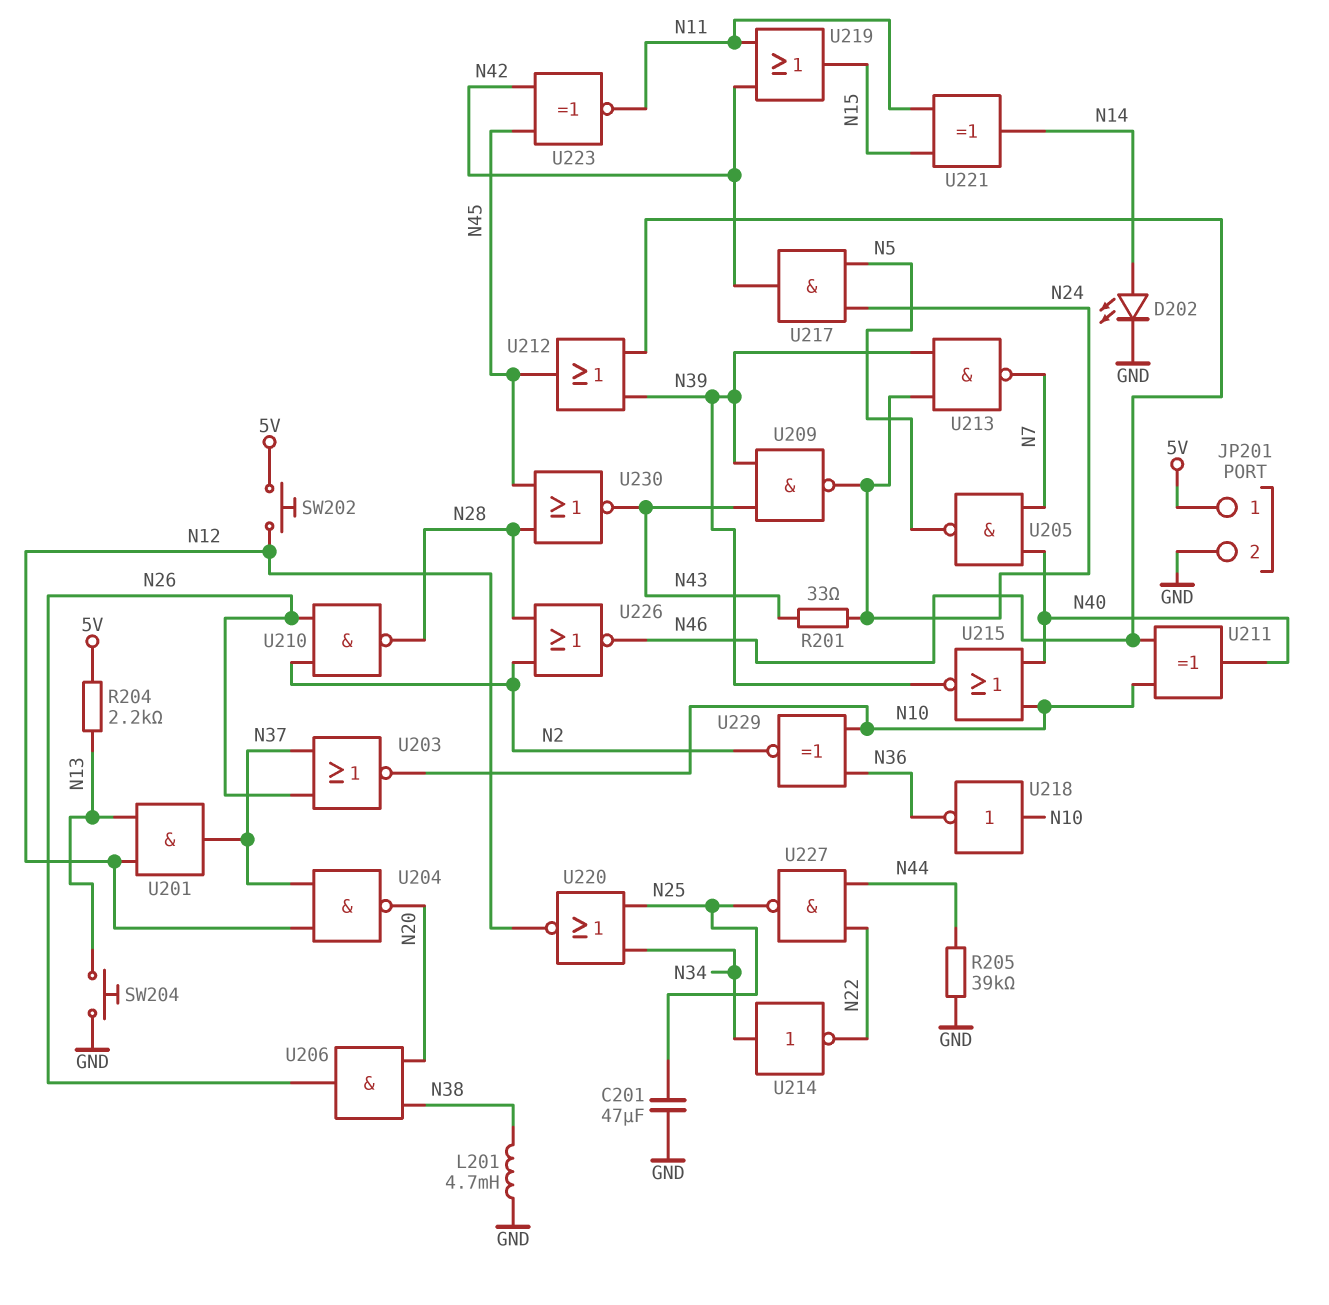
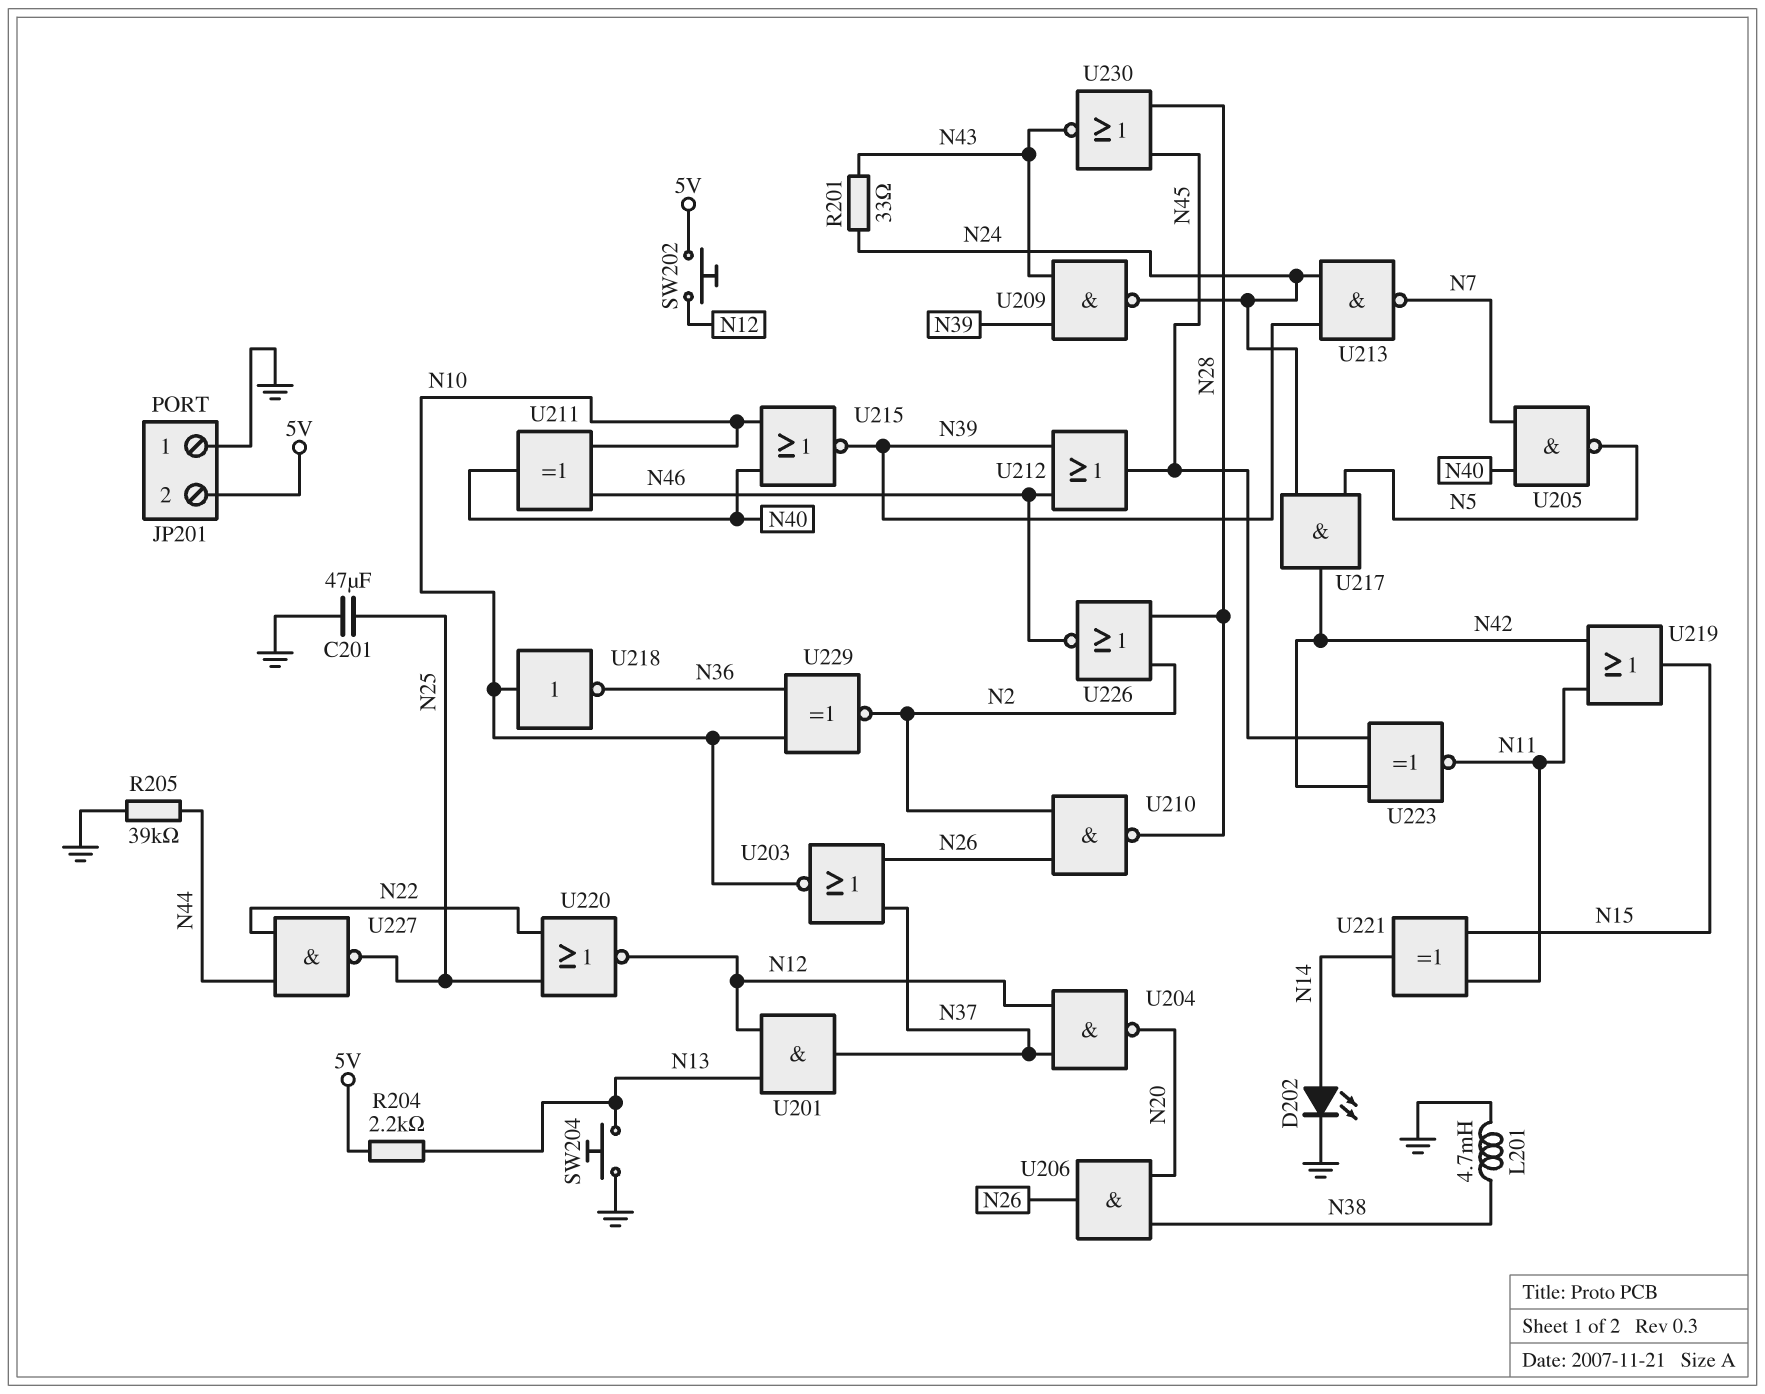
JP201 pin 1: 5V -> GND
JP201 pin 2: GND -> 5V
U214: NOT (in N34, out N22) -> none
U220: NOR (in N25, in N34, out N12) -> NOR (in N22, in N25, out N12)

